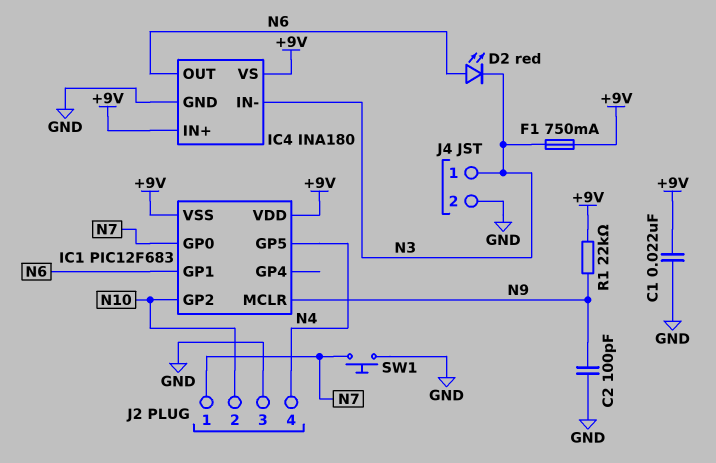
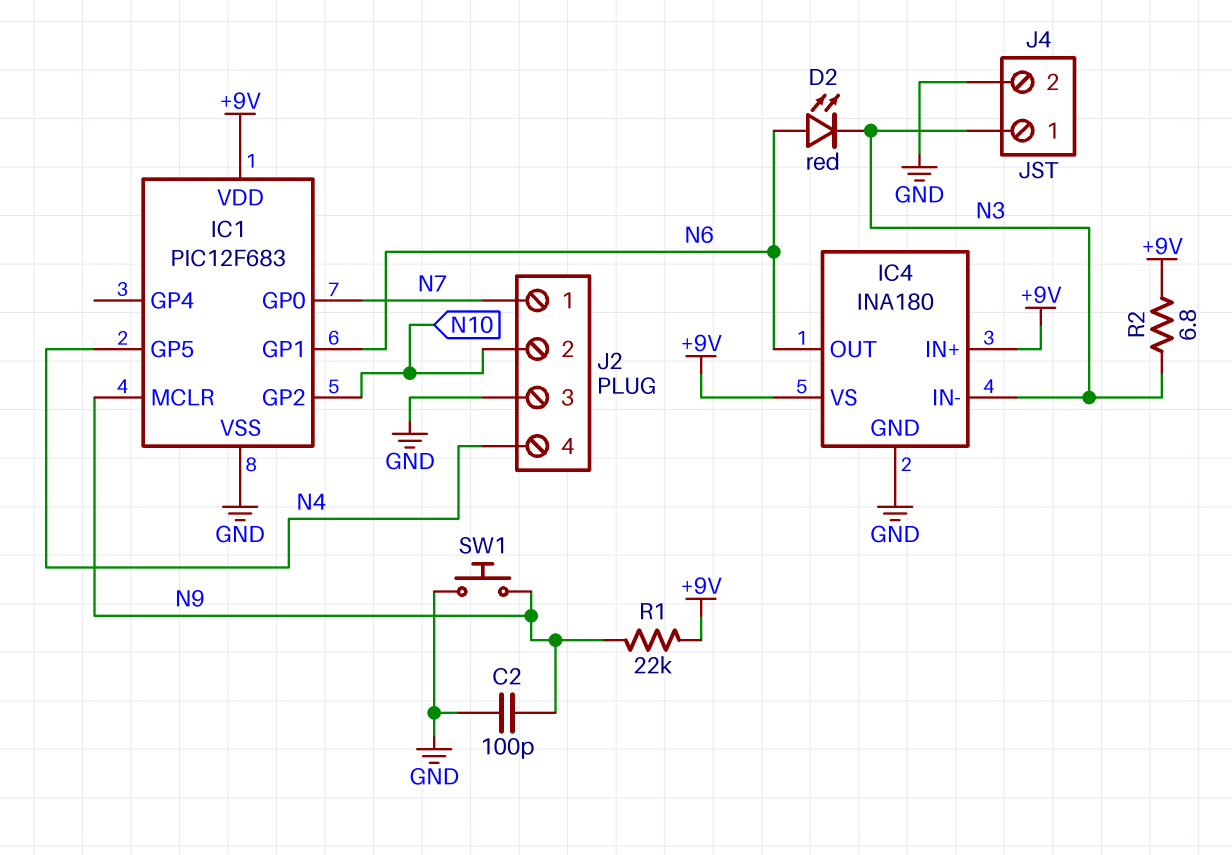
C1: 22nF (+9V, GND) -> none
F1: 750mA (+9V, N3) -> none
IC1 pin VSS: +9V -> GND
R2: none -> 6.8 (+9V, N3)
SW1: button (GND, N7) -> button (GND, N9)

